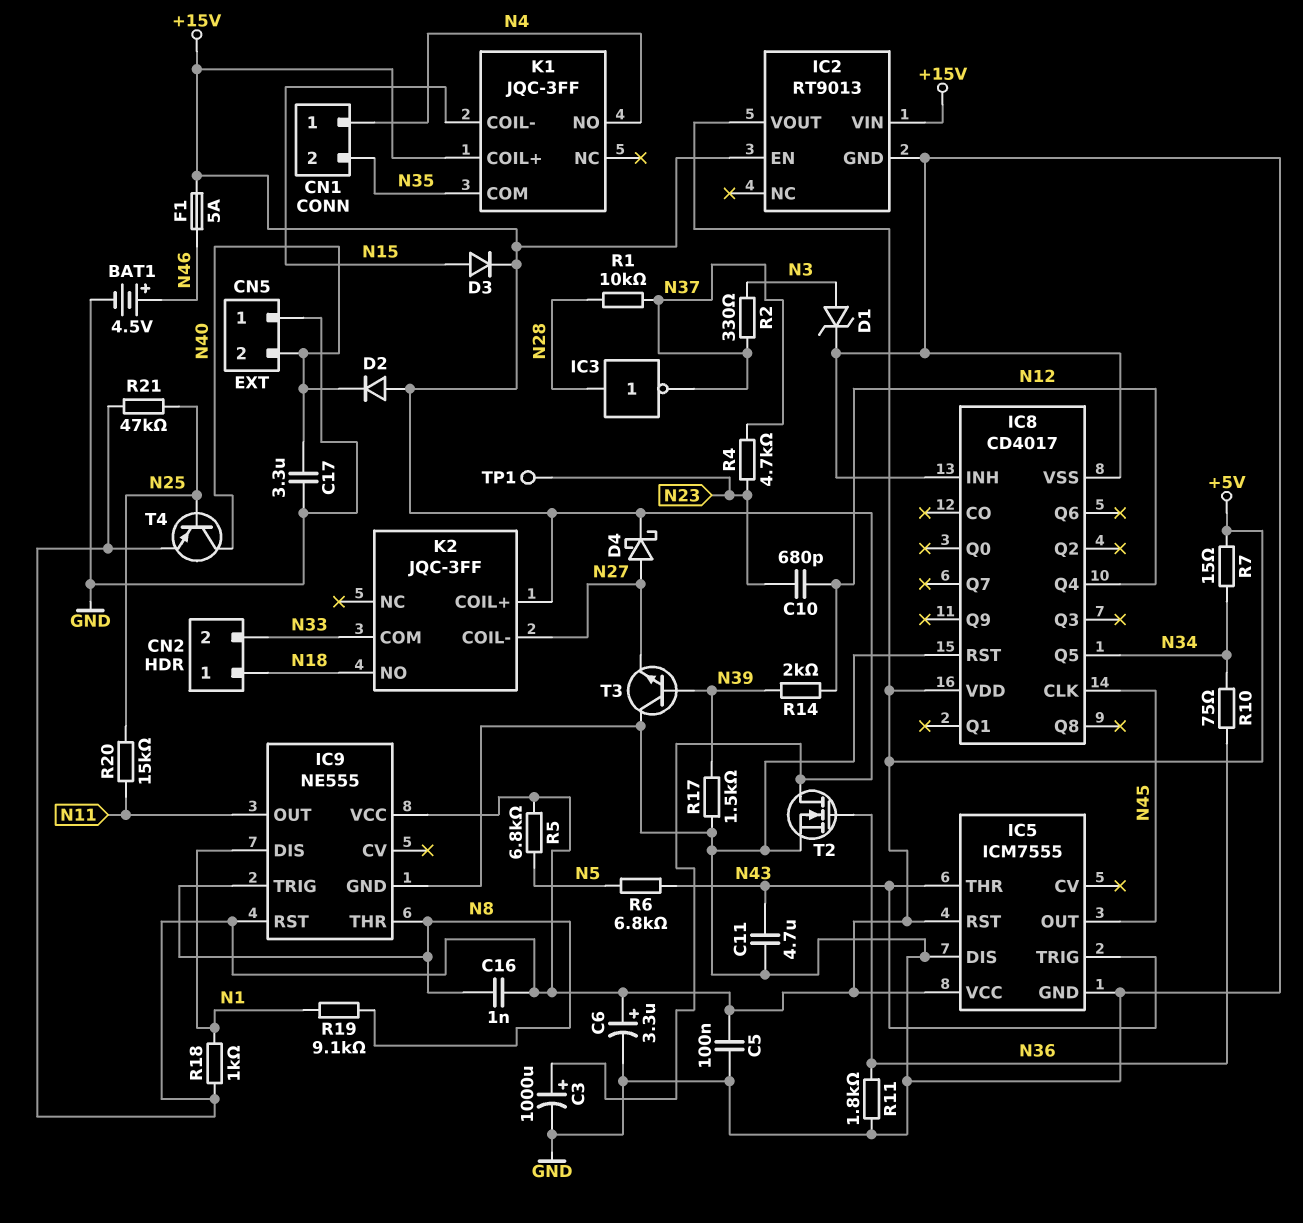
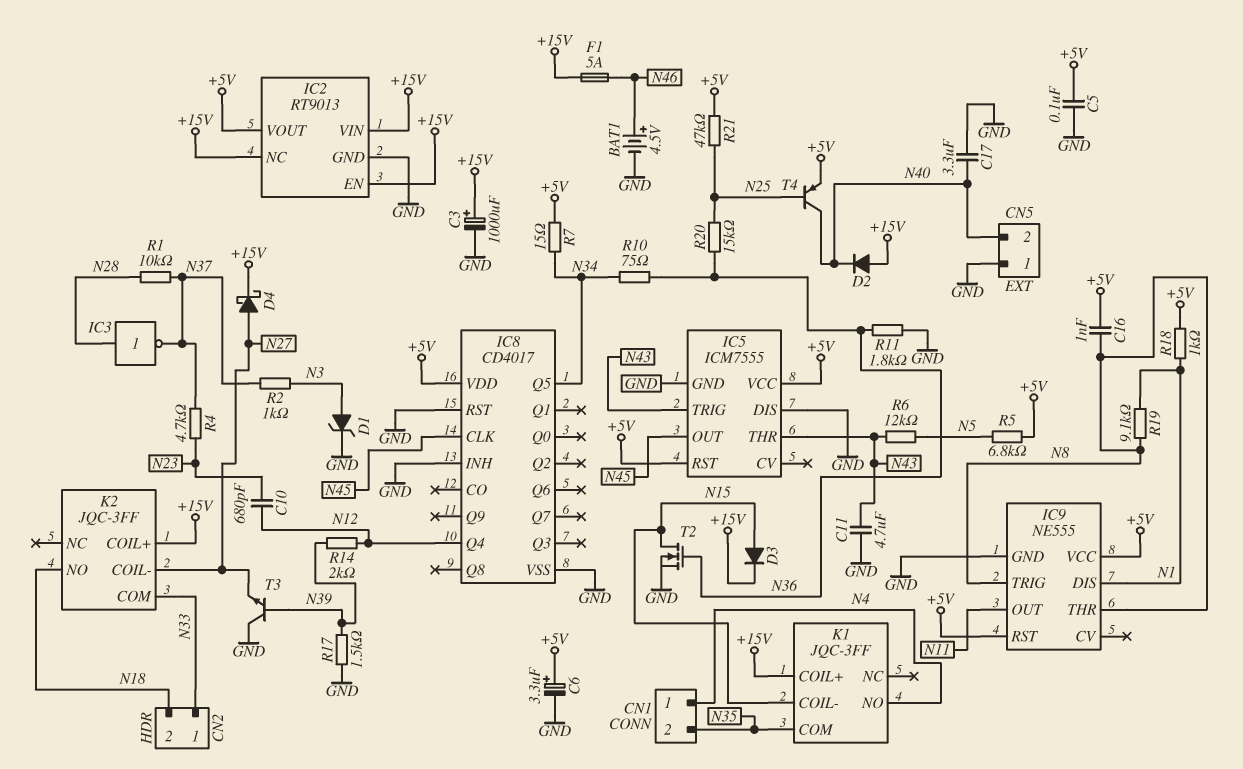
CN2 pin 1: N18 -> N33
CN2 pin 2: N33 -> N18
IC2 pin NC: none -> +15V
R2: 330 (N3, N37) -> 1k (N3, N37)
R6: 6.8k (N5, N43) -> 12k (N5, N43)
R20: 15k (N11, N25) -> 15k (N25, N36)
T2: NMOS (G N36, D +15V, S GND) -> NMOS (G N36, D N15, S GND)
TP1: test point (N23) -> none

